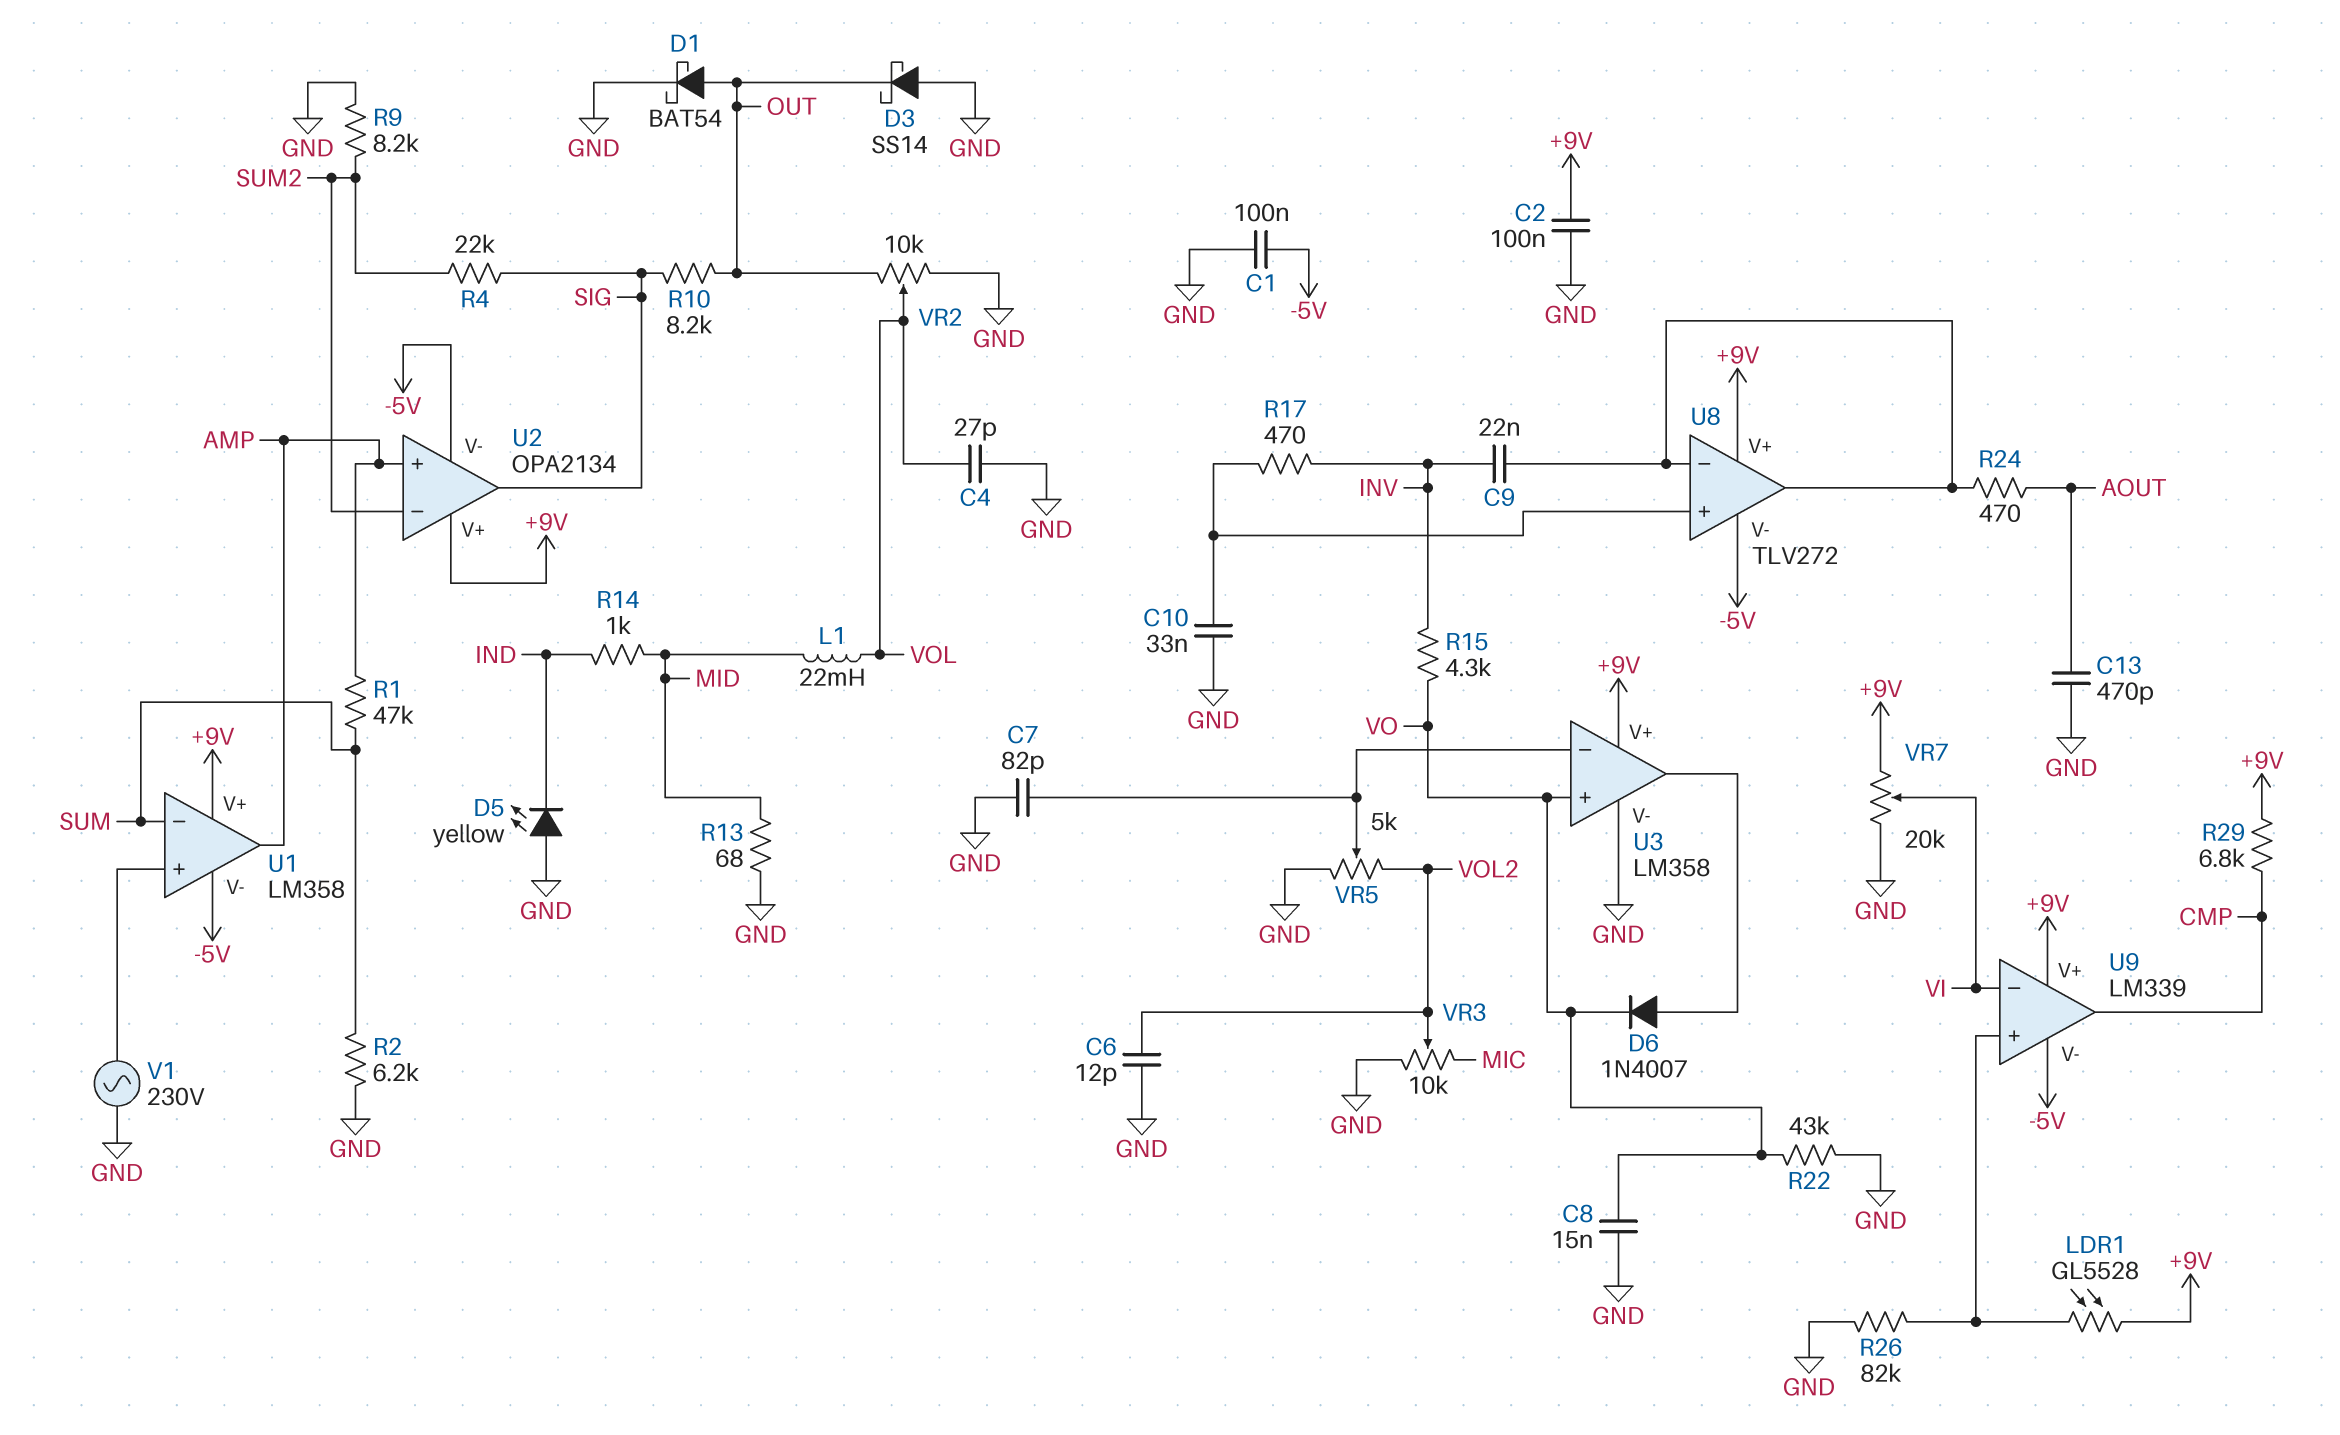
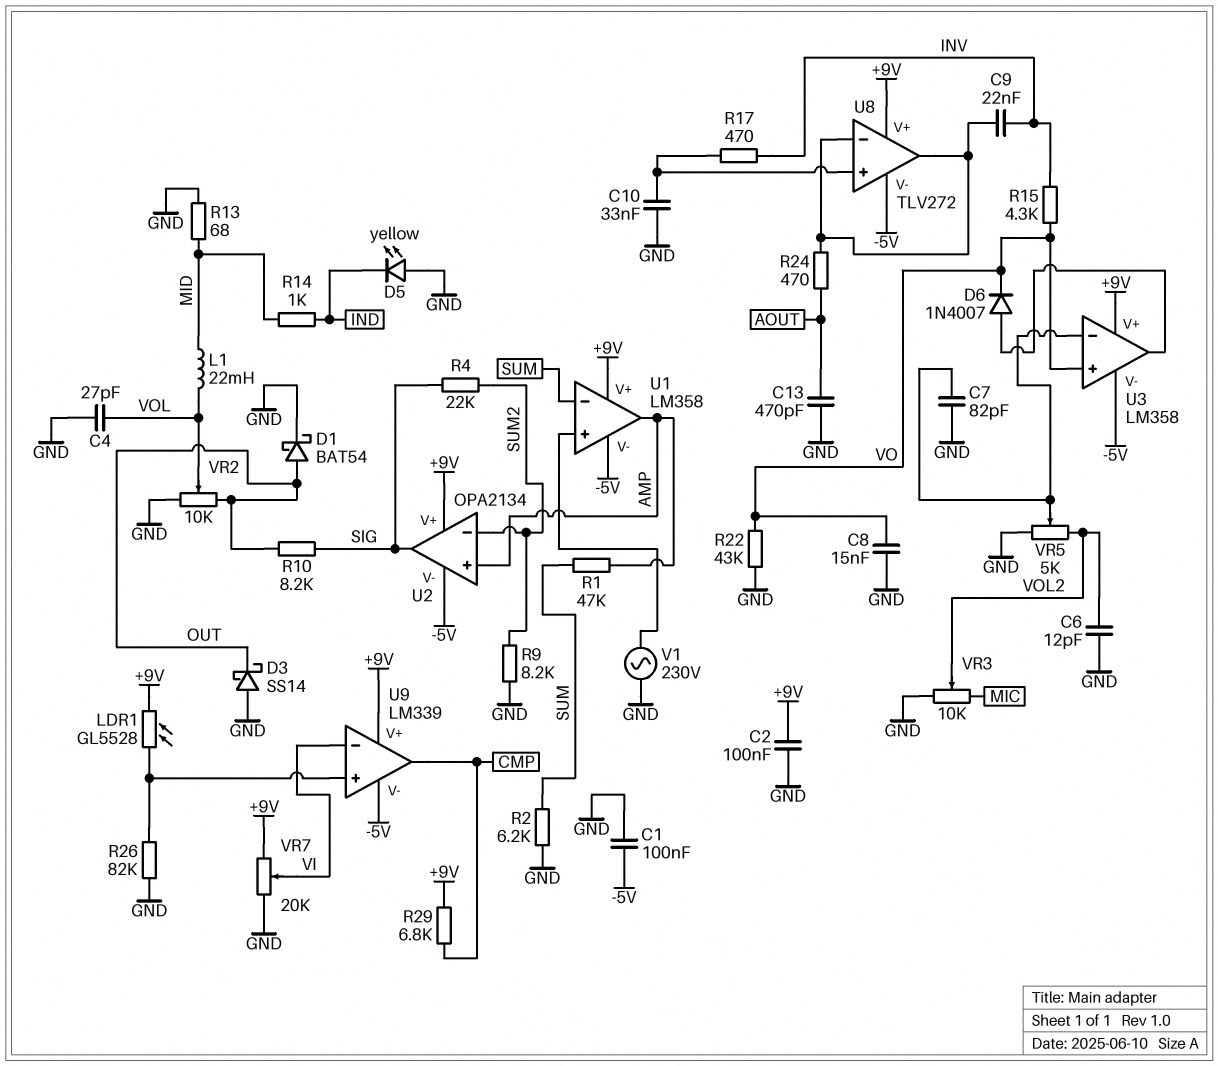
U3 pin V-: GND -> -5V

